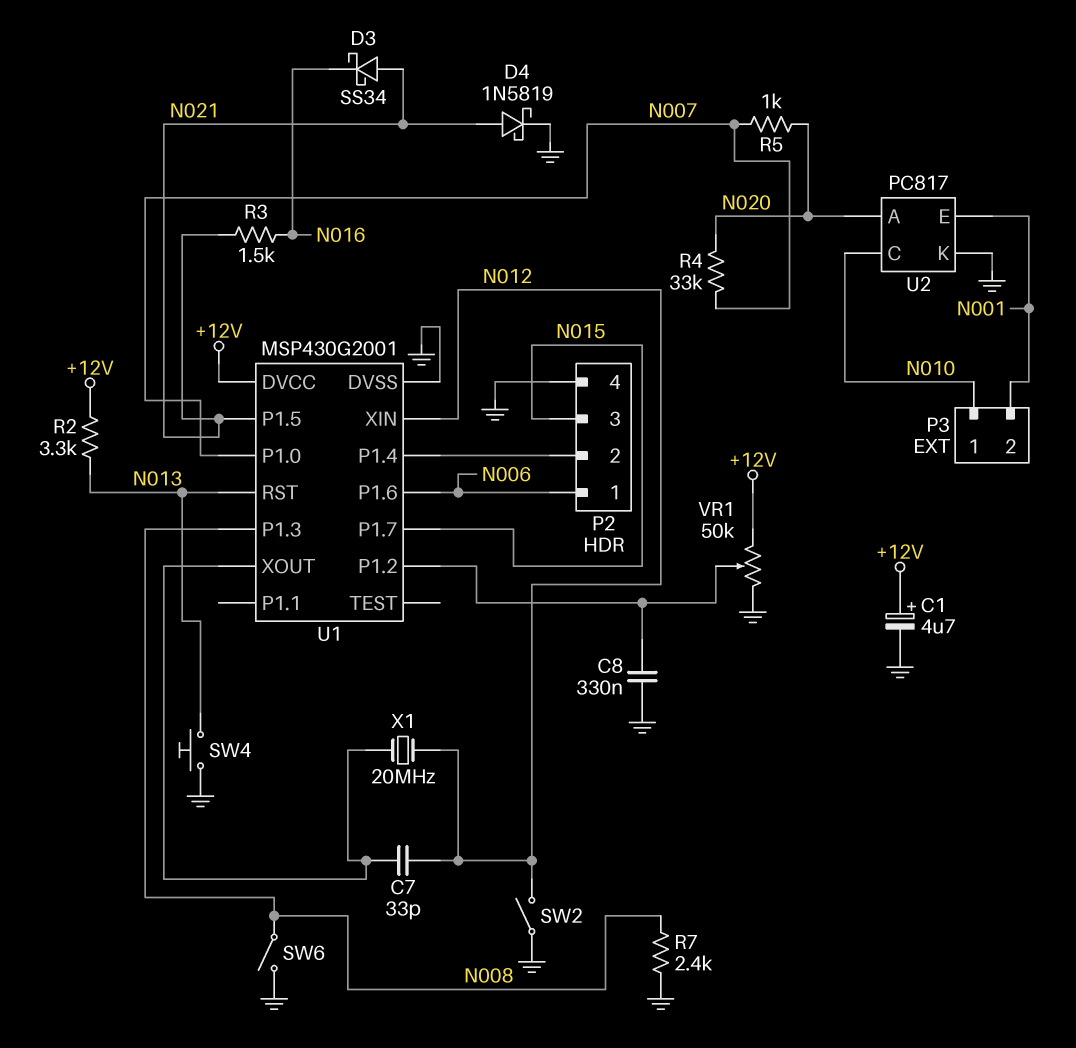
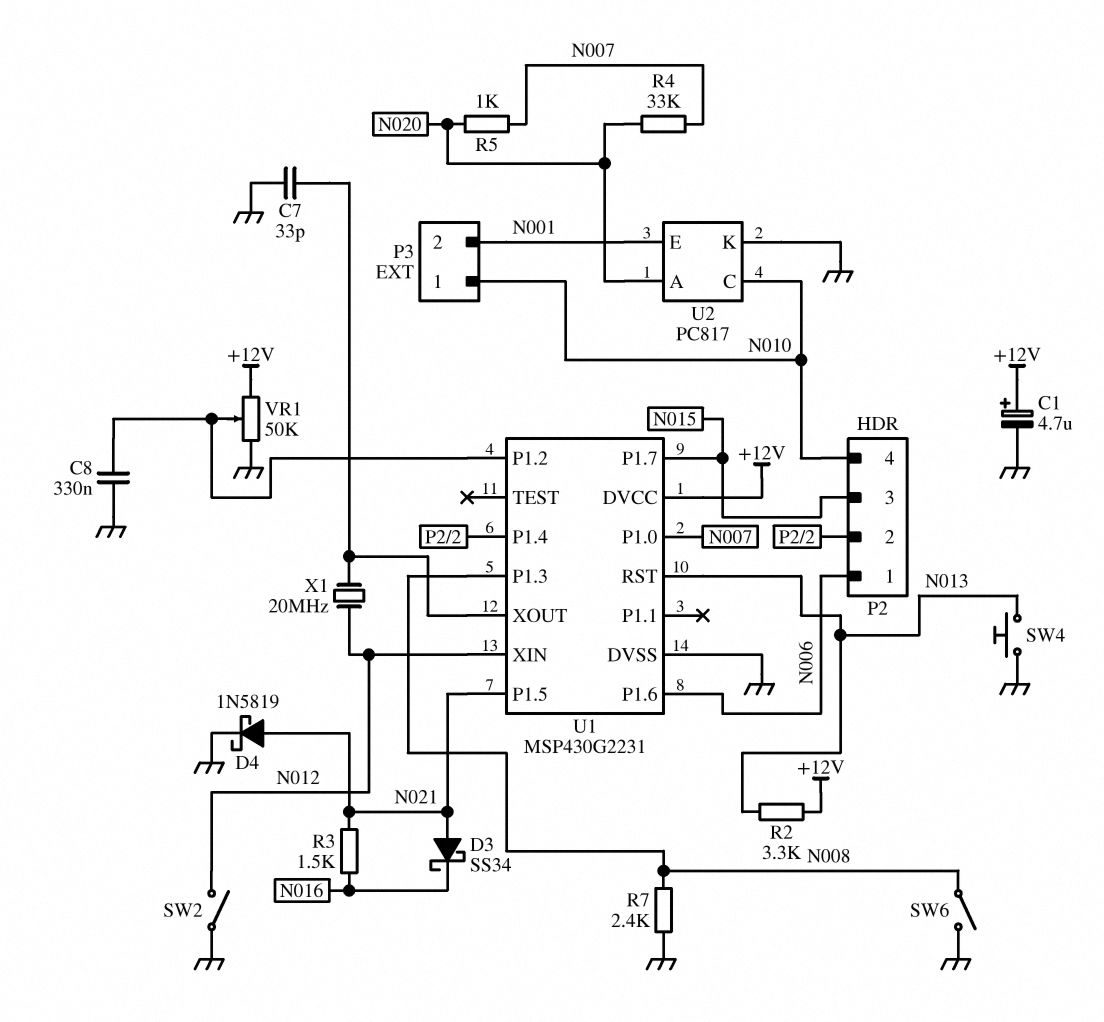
C7: 33pF (N012, U1/XOUT) -> 33pF (GND, U1/XOUT)
P2 pin 4: GND -> N010
U1: MSP430G2001 -> MSP430G2231

